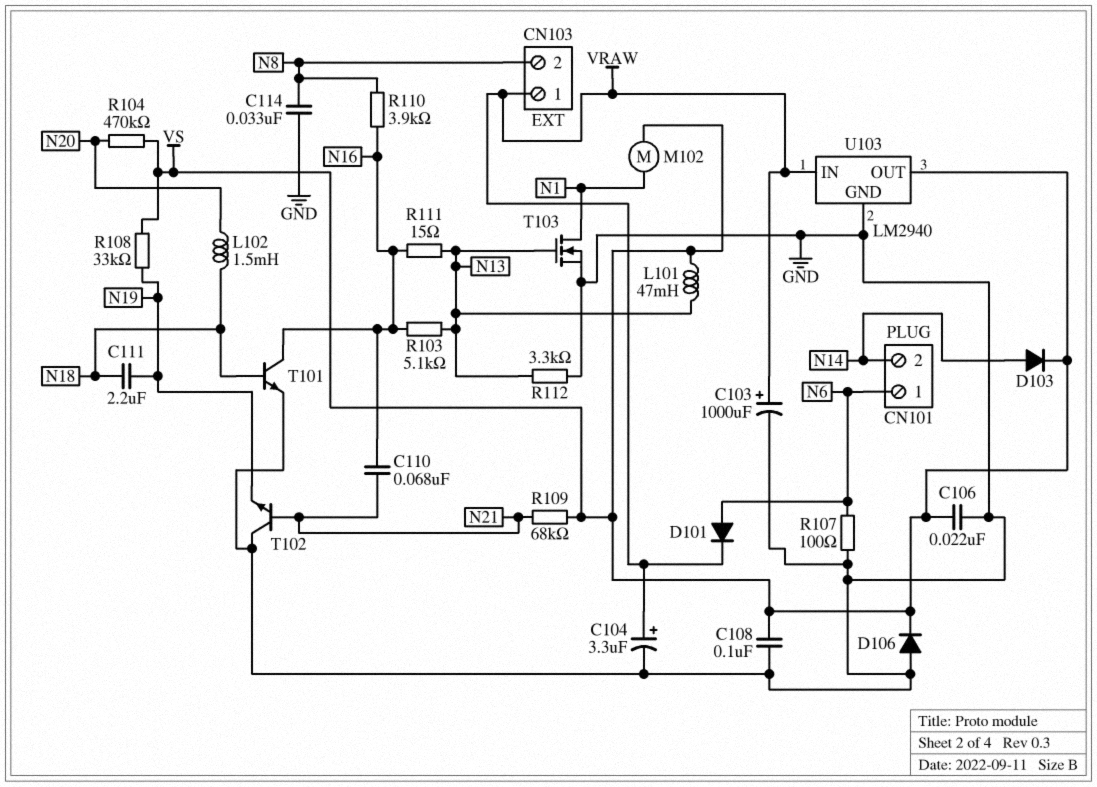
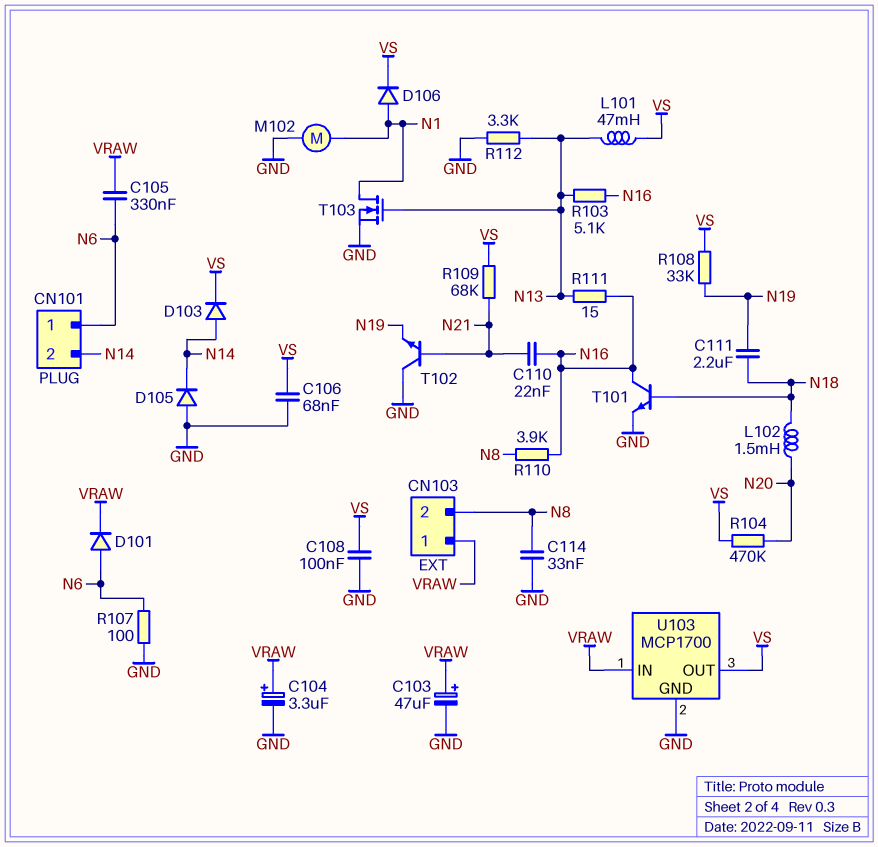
C103: 1000uF (plus VRAW, minus GND) -> 47uF (plus VRAW, minus GND)
C105: none -> 330nF (N6, VRAW)
C106: 22nF (GND, VS) -> 68nF (GND, VS)
C110: 68nF (N16, N21) -> 22nF (N16, N21)
D105: none -> diode (A GND, K N14)
D106: diode (A GND, K VS) -> diode (A N1, K VS)
M102: motor (N1, VS) -> motor (GND, N1)
U103: LM2940 -> MCP1700

